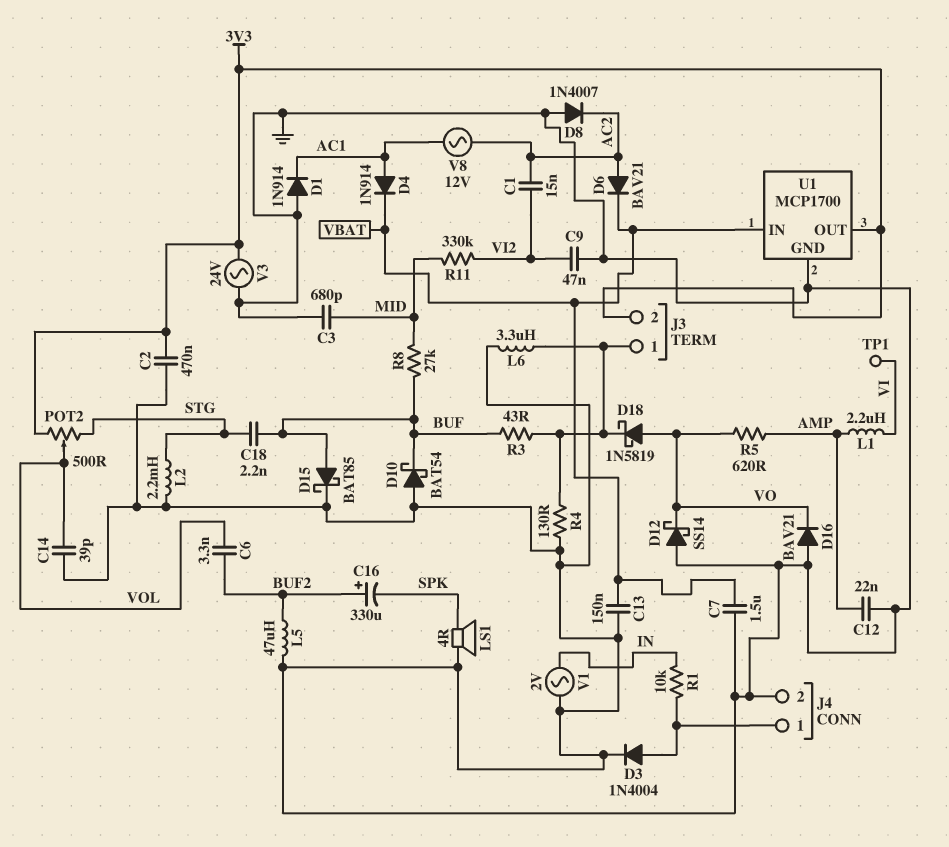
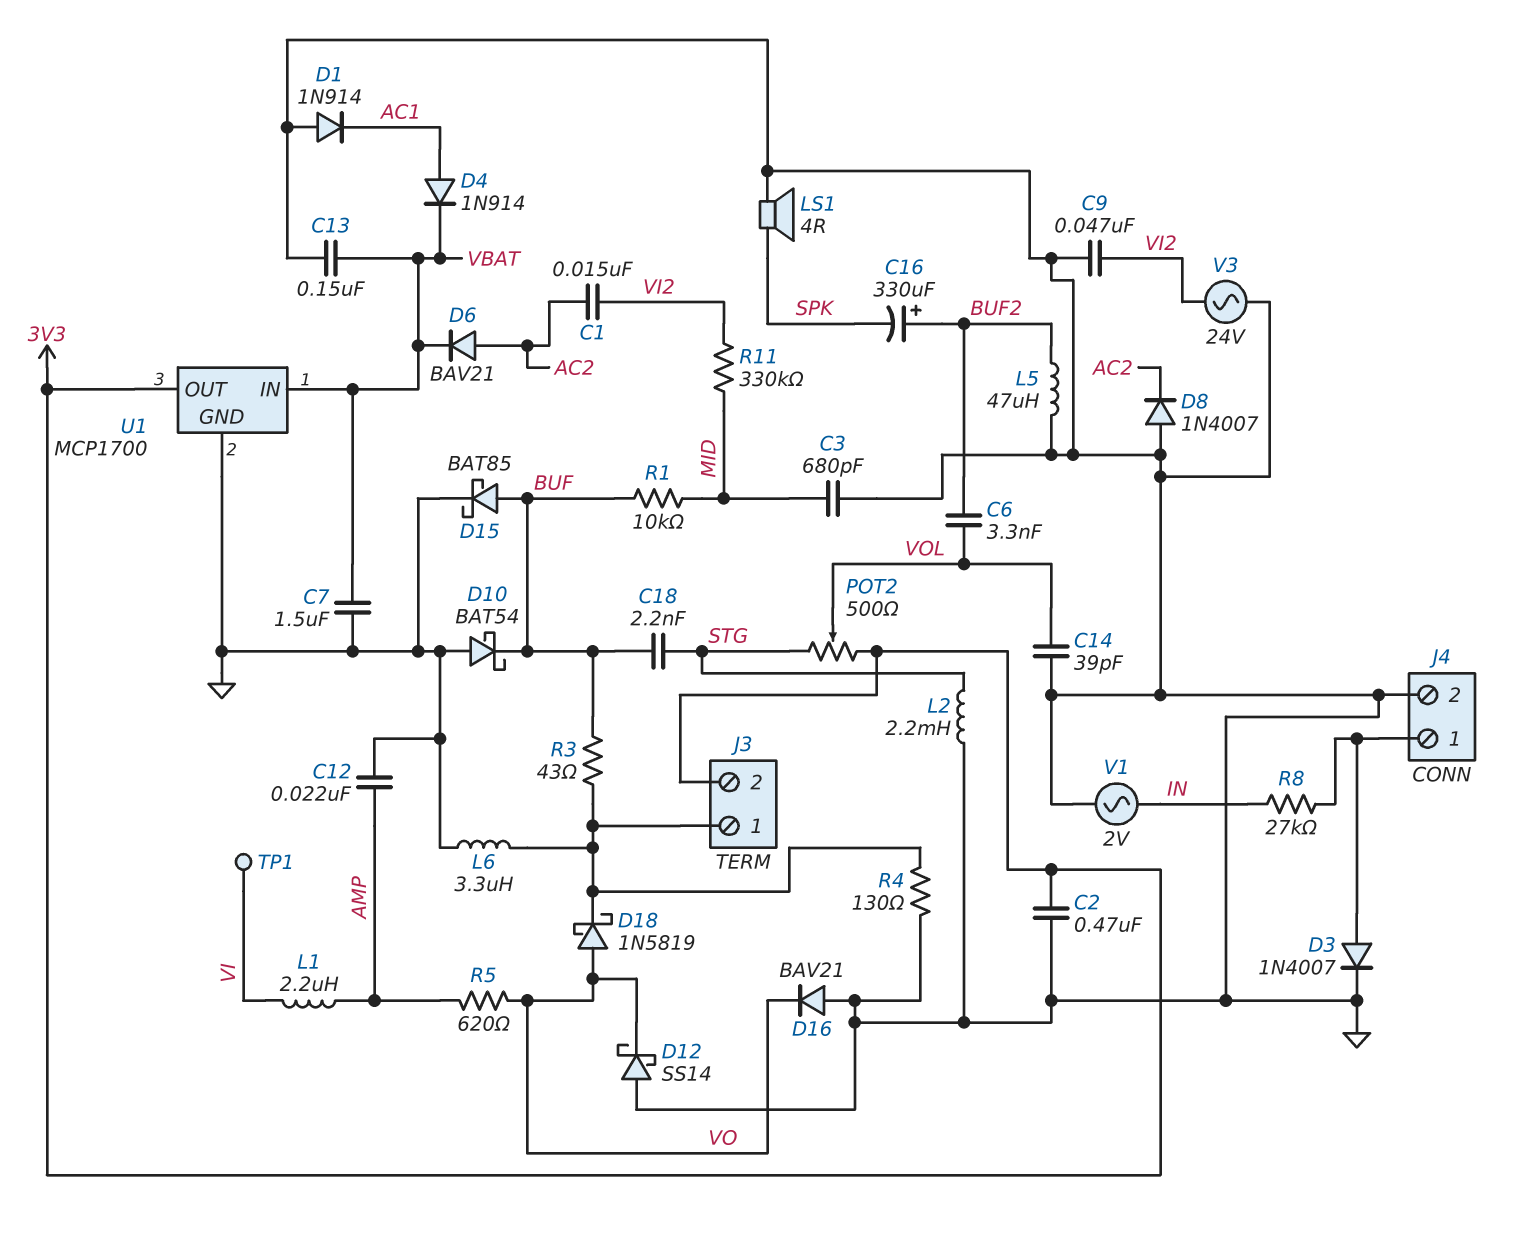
D3: diode 1N4004 (A J4/1, K GND) -> diode 1N4007 (A J4/1, K GND)
R1: 10k (IN, J4/1) -> 10k (BUF, MID)
R8: 27k (BUF, MID) -> 27k (IN, J4/1)
V3: AC 24V (3V3, GND) -> AC 24V (GND, VI2)
V8: AC 12V (AC1, AC2) -> none

